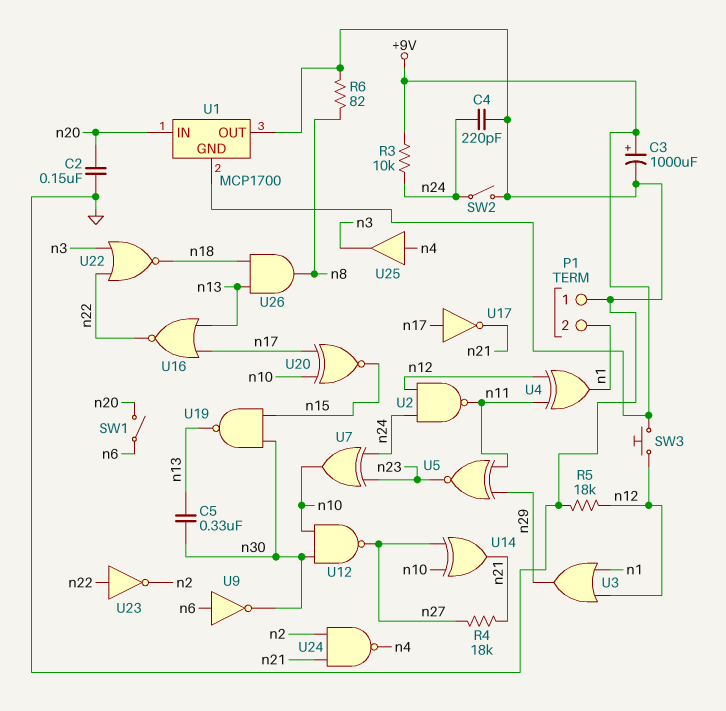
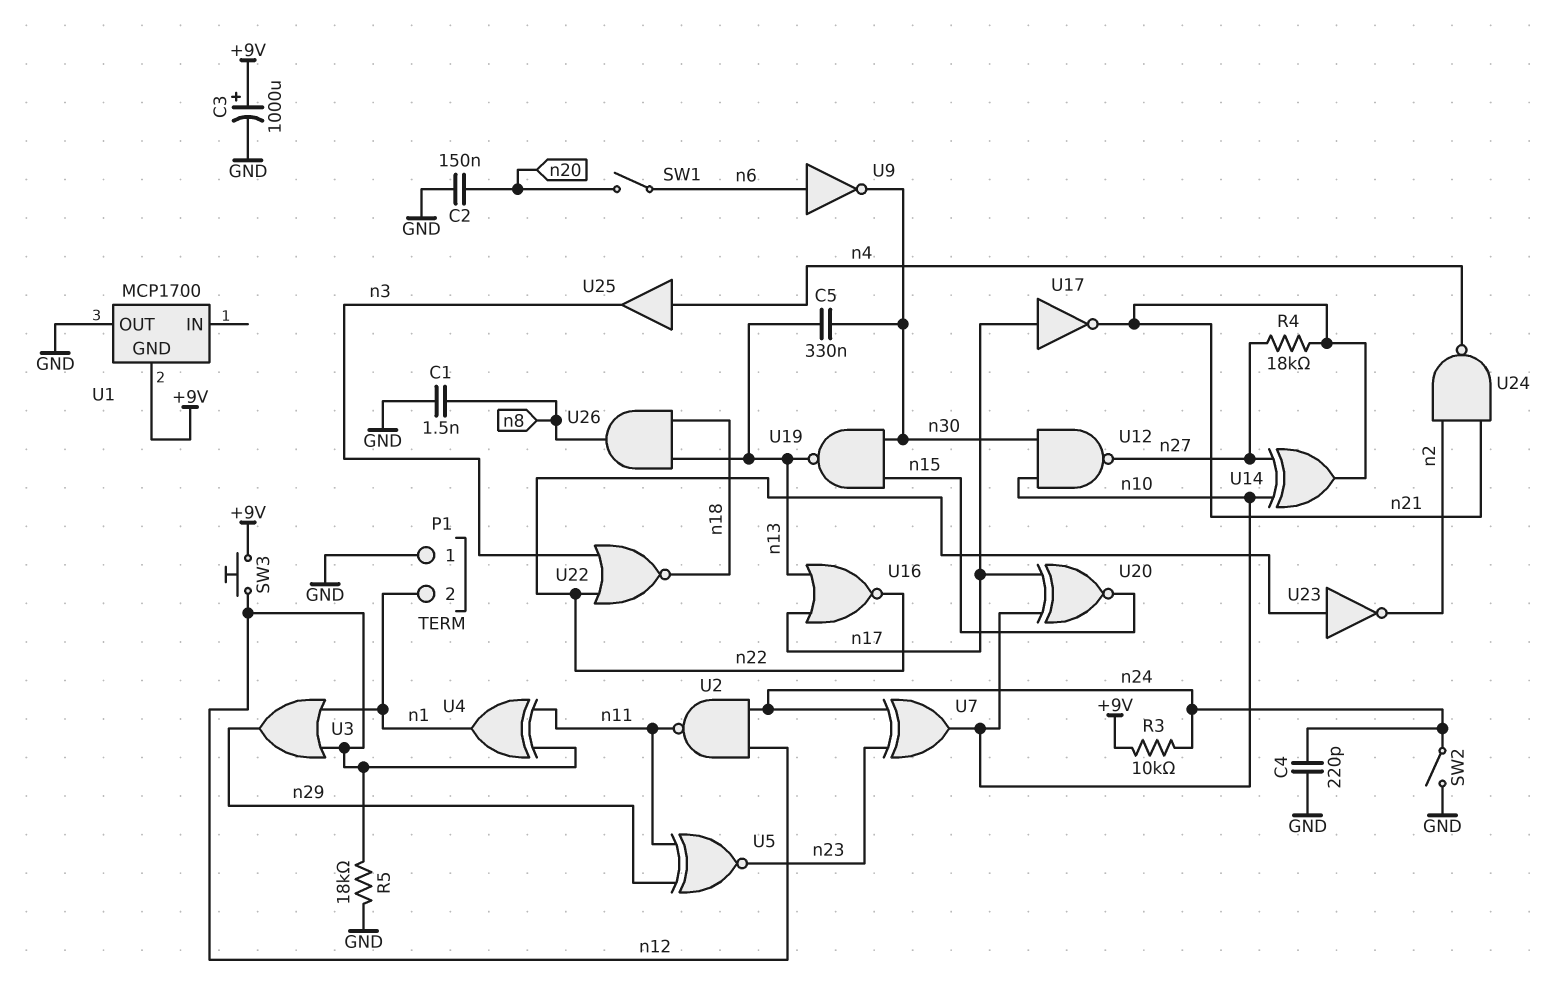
C1: none -> 1.5nF (GND, n8)
R6: 82 (GND, n8) -> none
U1 pin IN: n20 -> none

